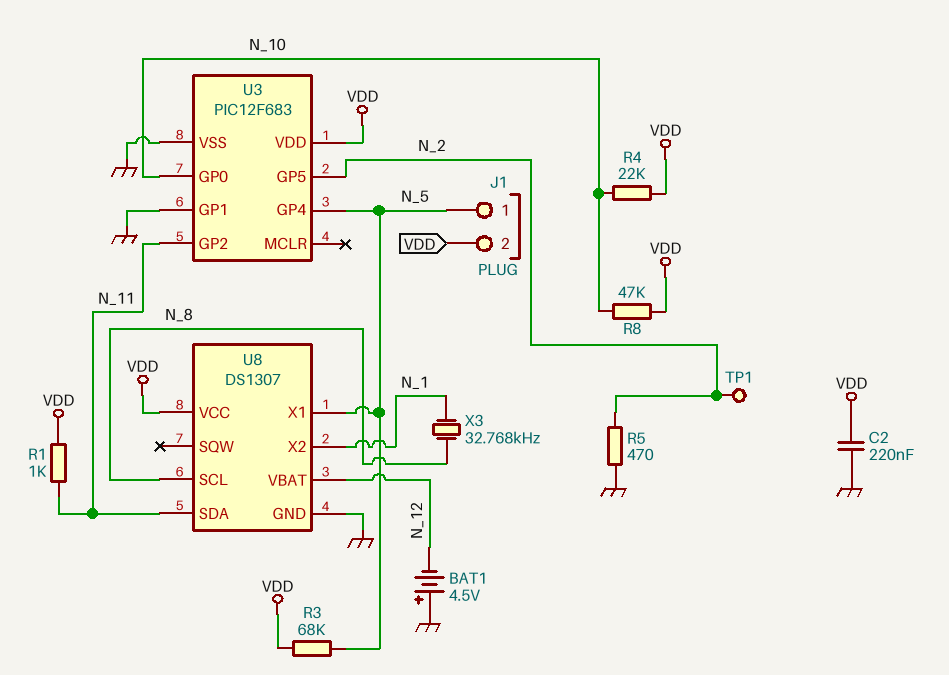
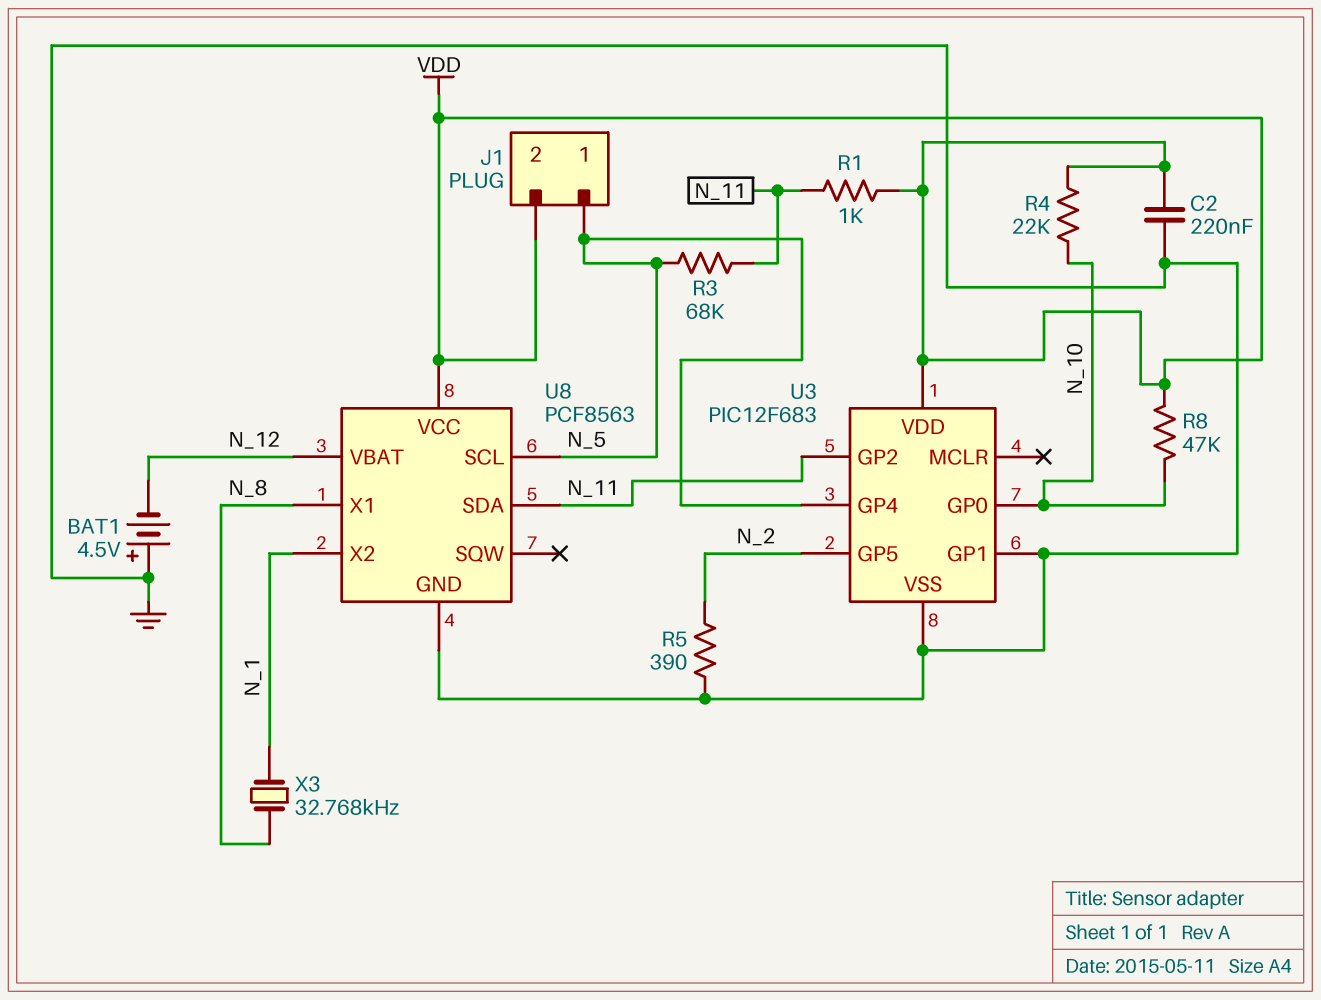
R3: 68k (N_5, VDD) -> 68k (N_5, N_11)
R5: 470 (GND, N_2) -> 390 (GND, N_2)
TP1: test point (N_2) -> none
U8: DS1307 -> PCF8563
U8 pin SCL: N_8 -> N_5
U8 pin X1: N_5 -> N_8

